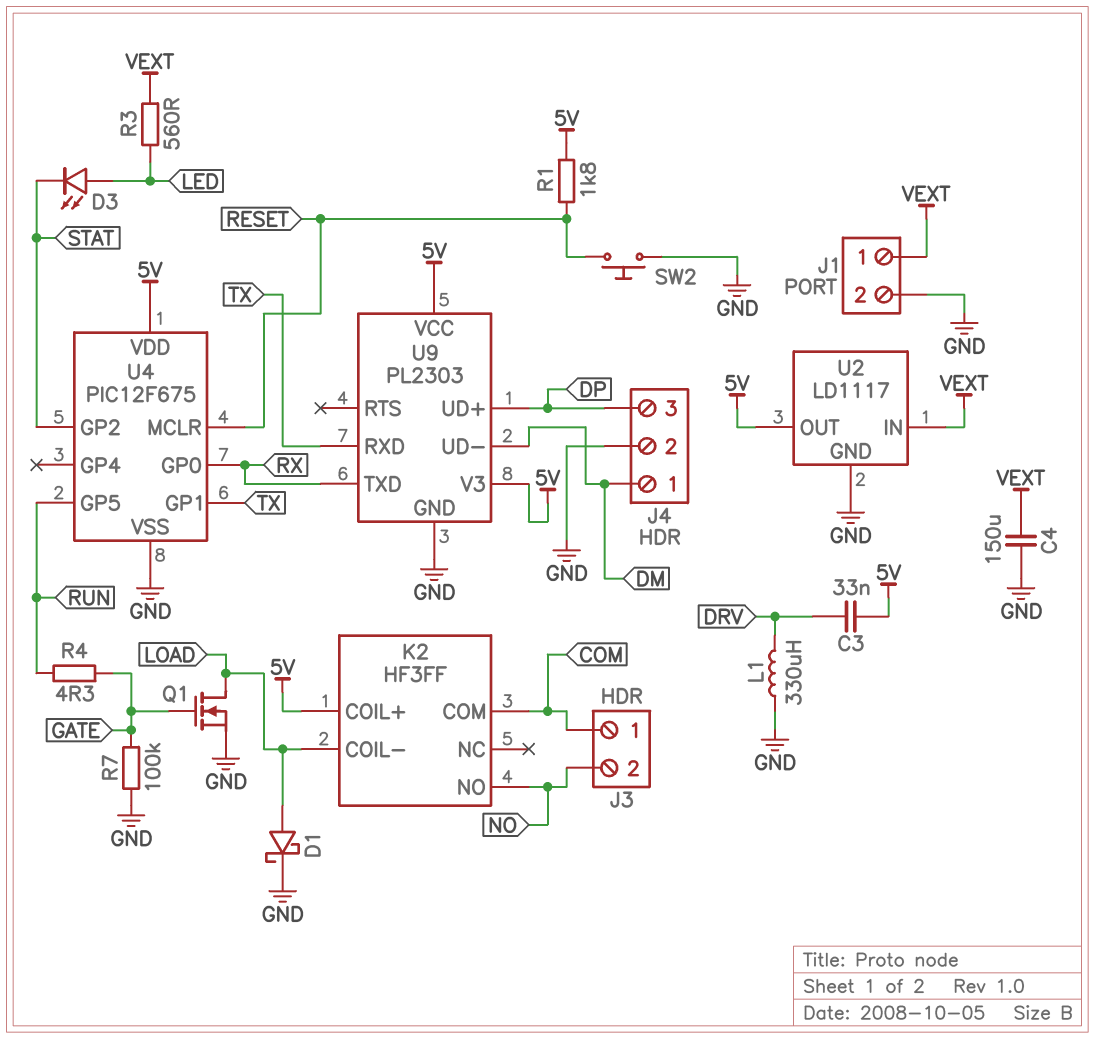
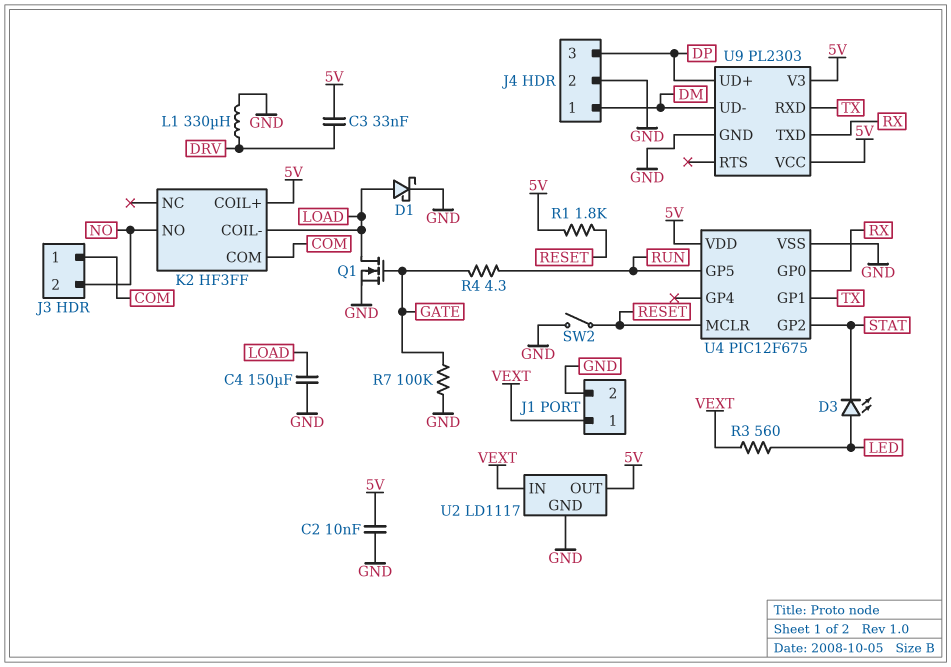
C2: none -> 10nF (5V, GND)
C4: 150uF (GND, VEXT) -> 150uF (GND, LOAD)
SW2: button (GND, RESET) -> switch (GND, RESET)

